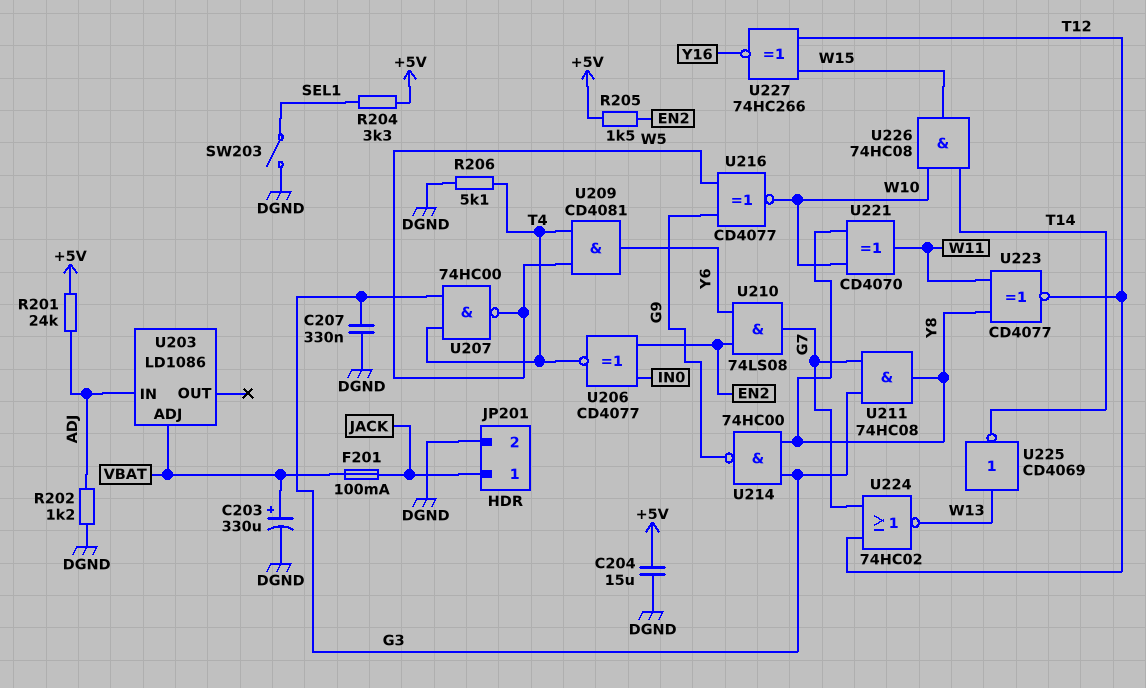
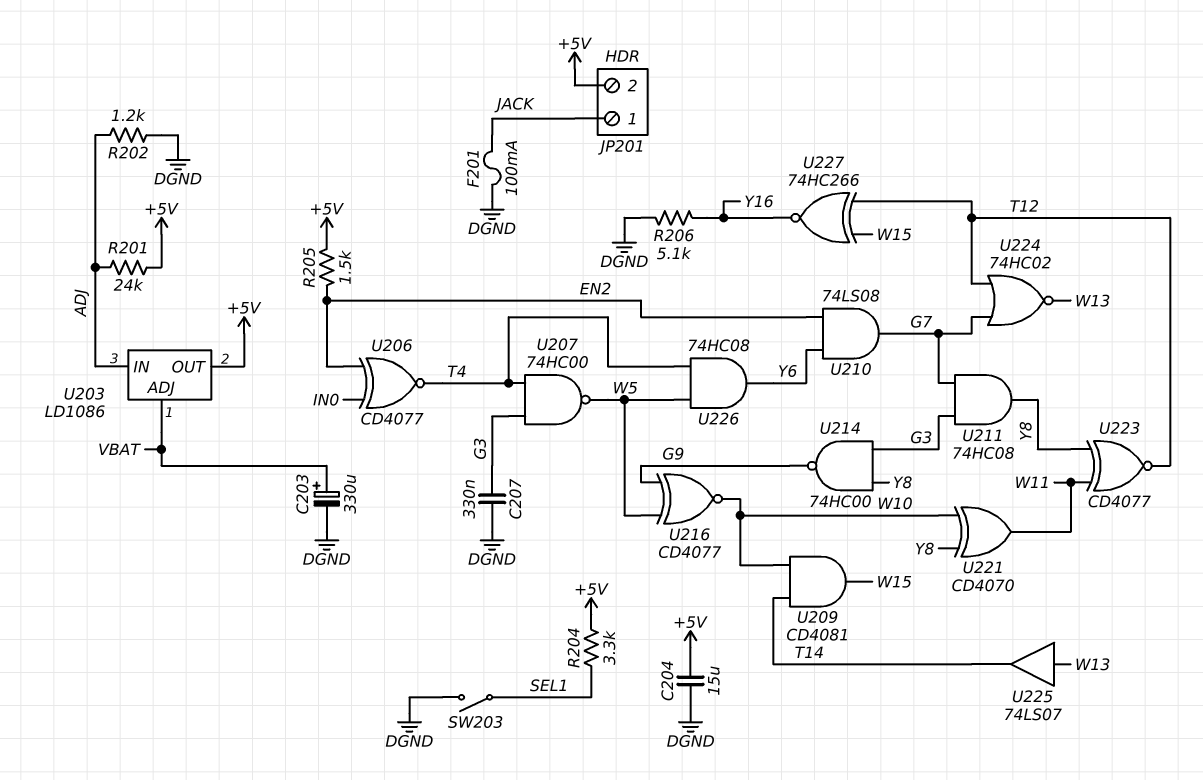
F201: 100mA (JACK, VBAT) -> 100mA (DGND, JACK)
JP201 pin 2: DGND -> +5V
R206: 5.1k (DGND, T4) -> 5.1k (DGND, Y16)
U203 pin OUT: none -> +5V
U209: AND CD4081 (in T4, in W5, out Y6) -> AND CD4081 (in T14, in W10, out W15)
U225: NOT CD4069 (in W13, out T14) -> buffer 74LS07 (in W13, out T14)
U226: AND 74HC08 (in T14, in W10, out W15) -> AND 74HC08 (in T4, in W5, out Y6)

